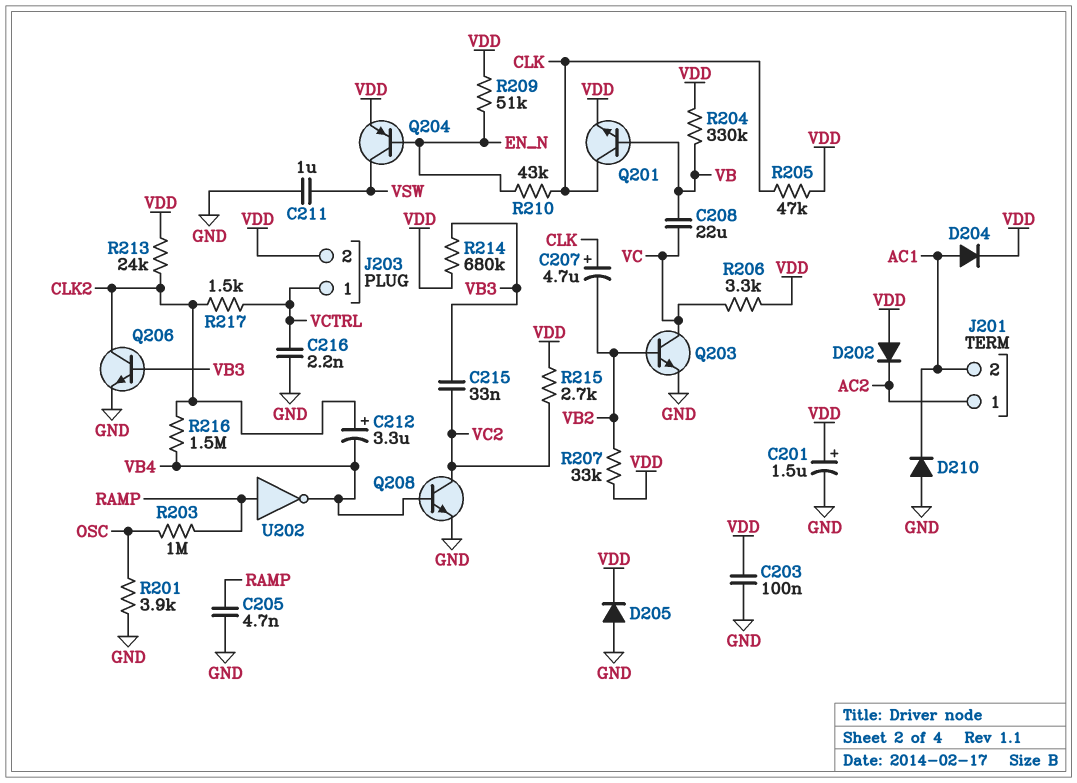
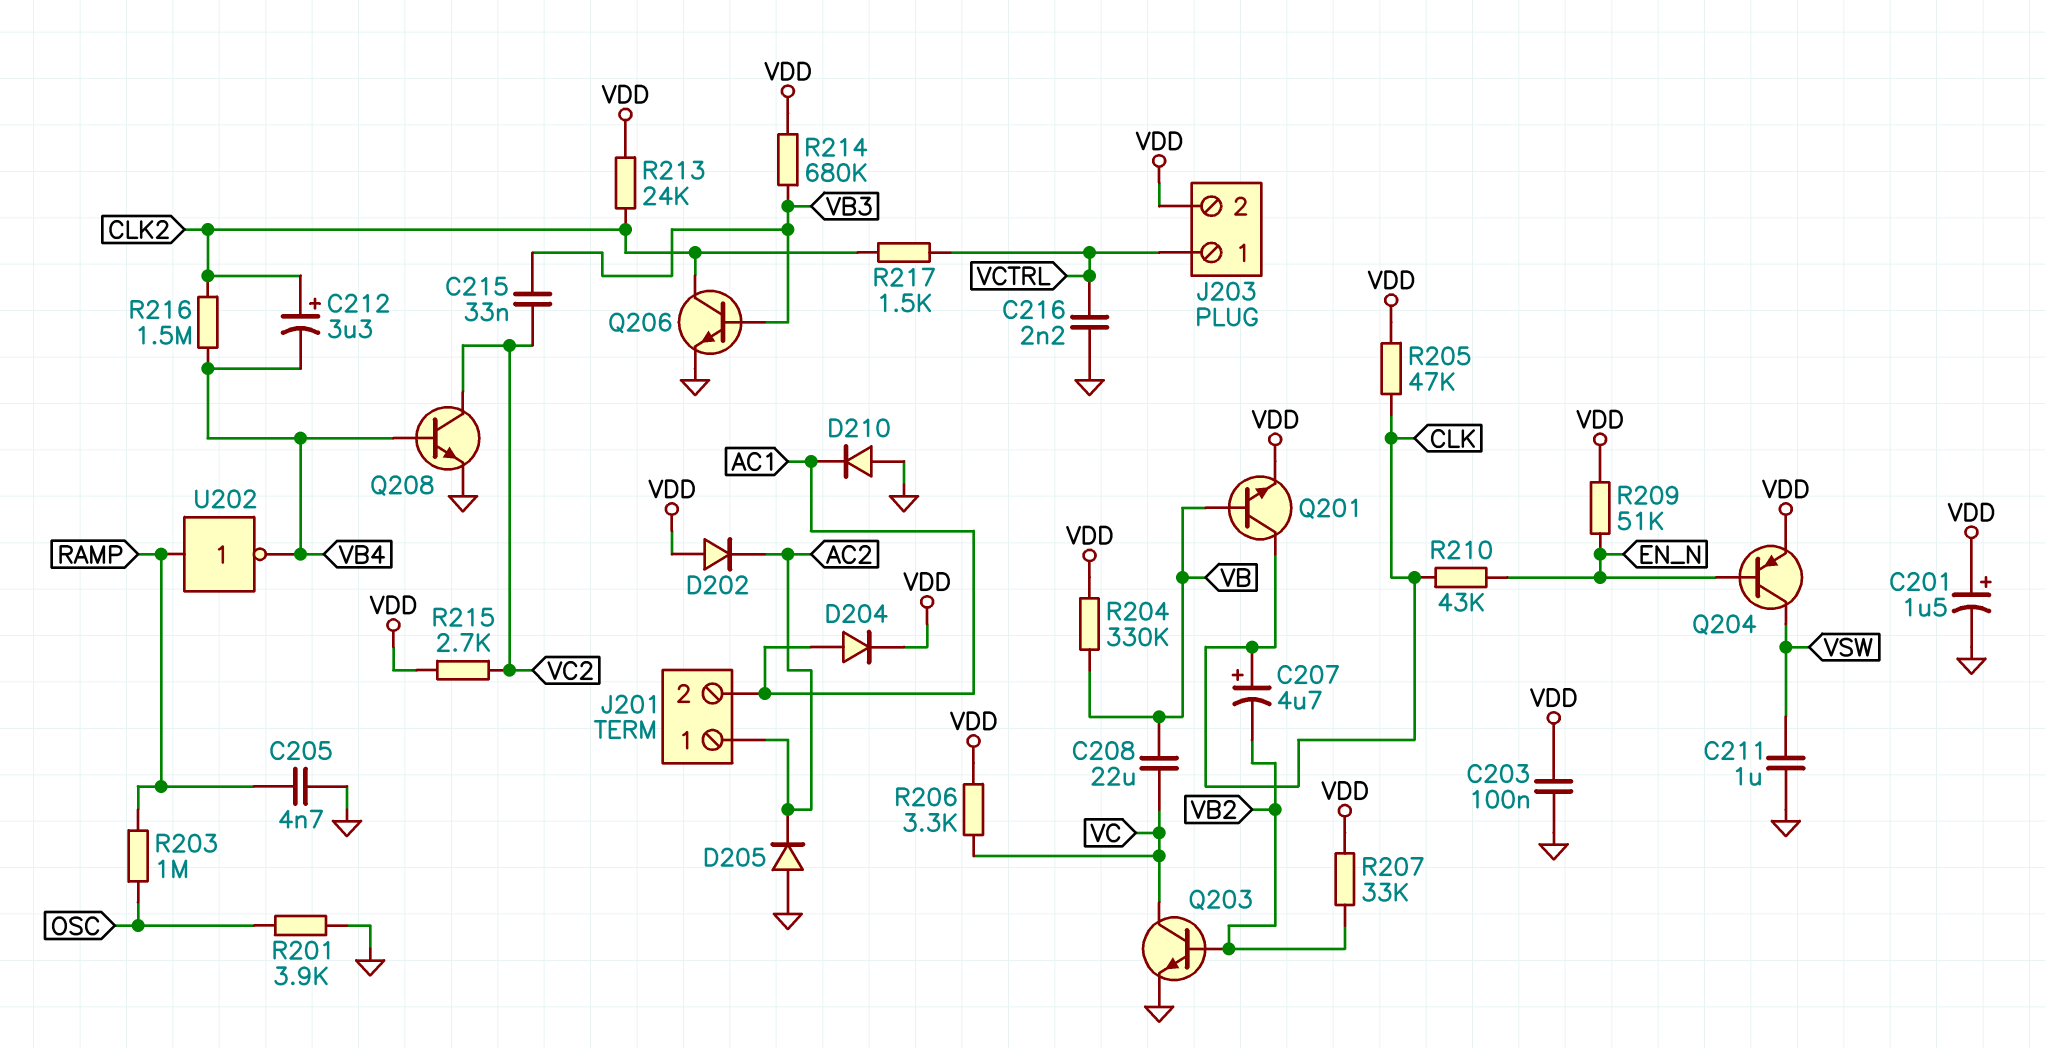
D205: diode (A GND, K VDD) -> diode (A GND, K AC2)

